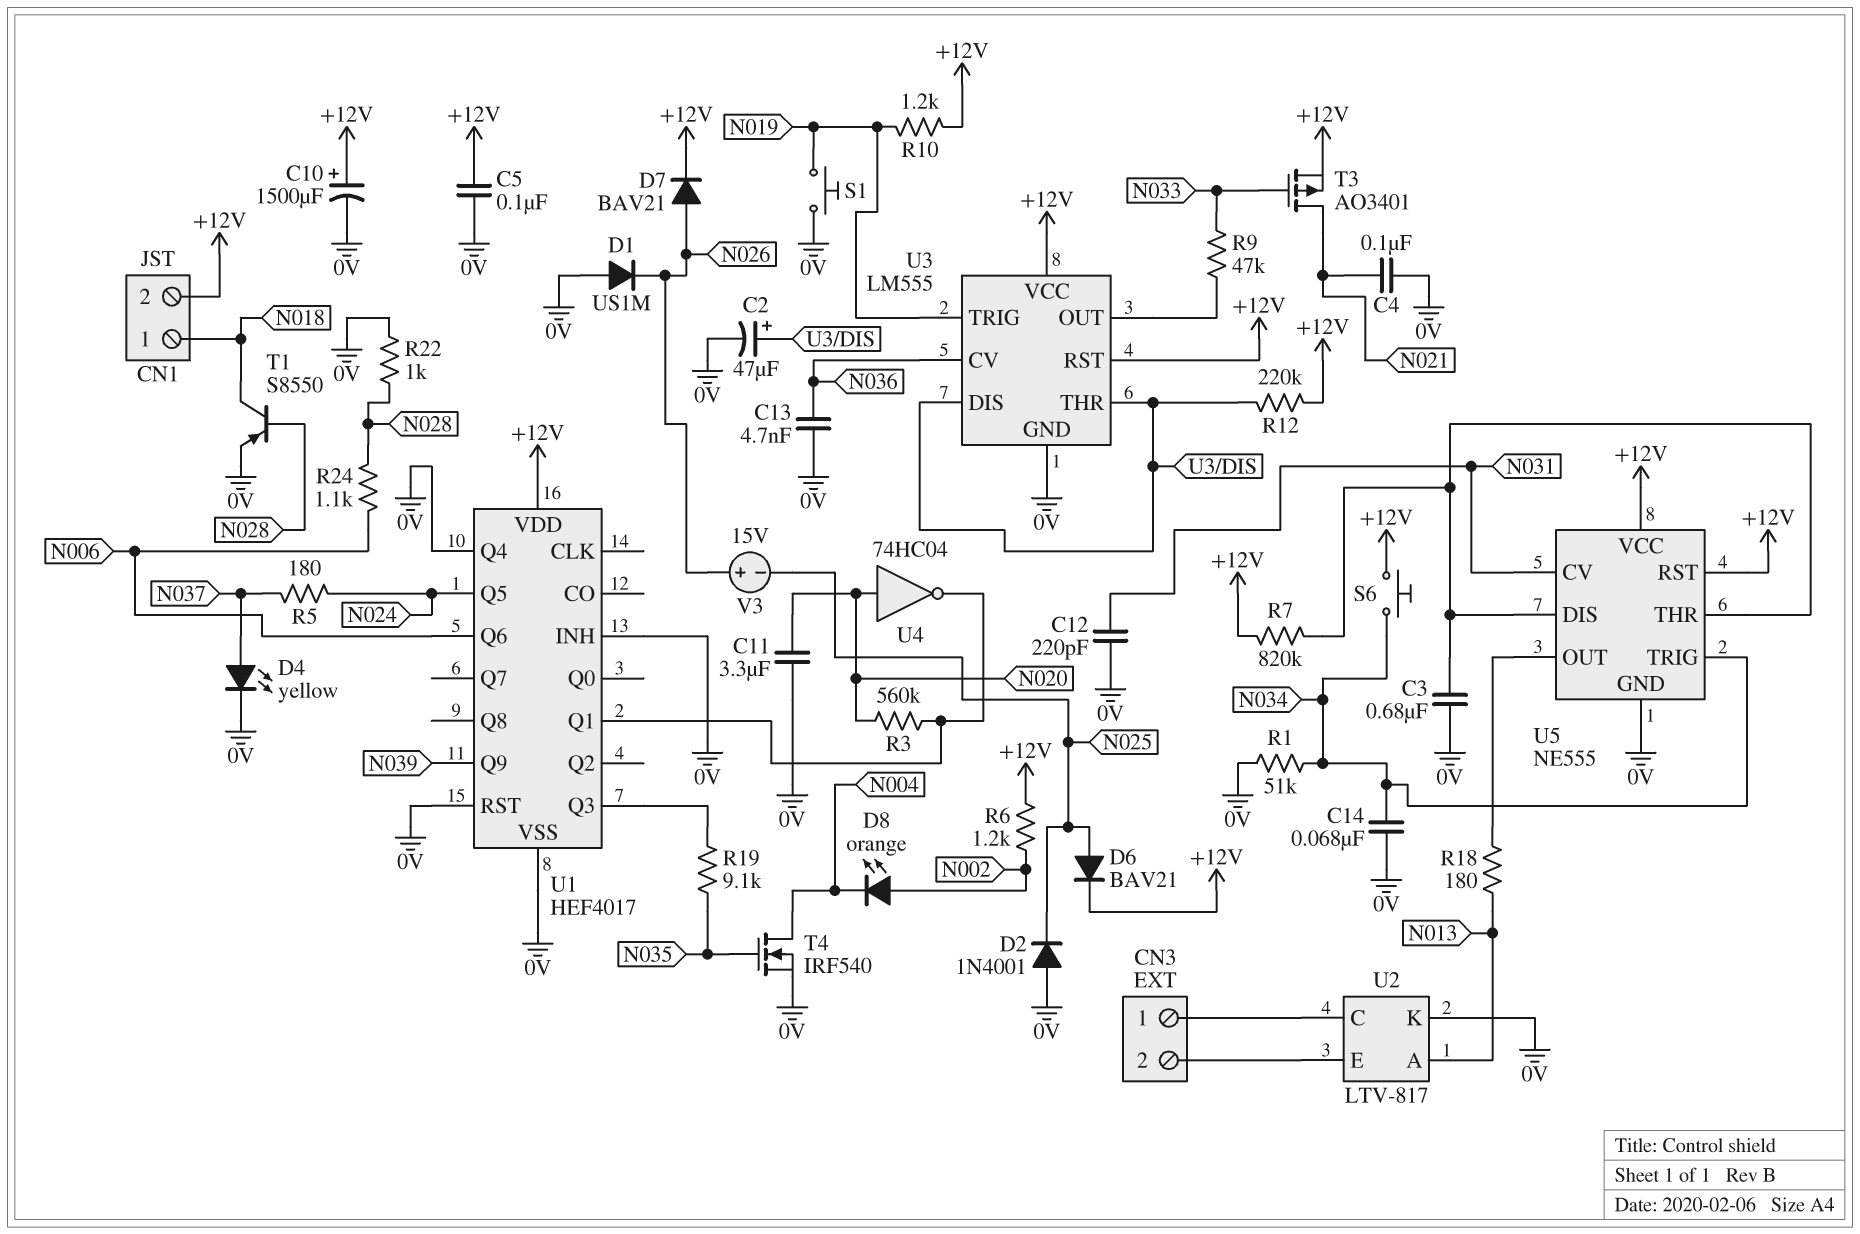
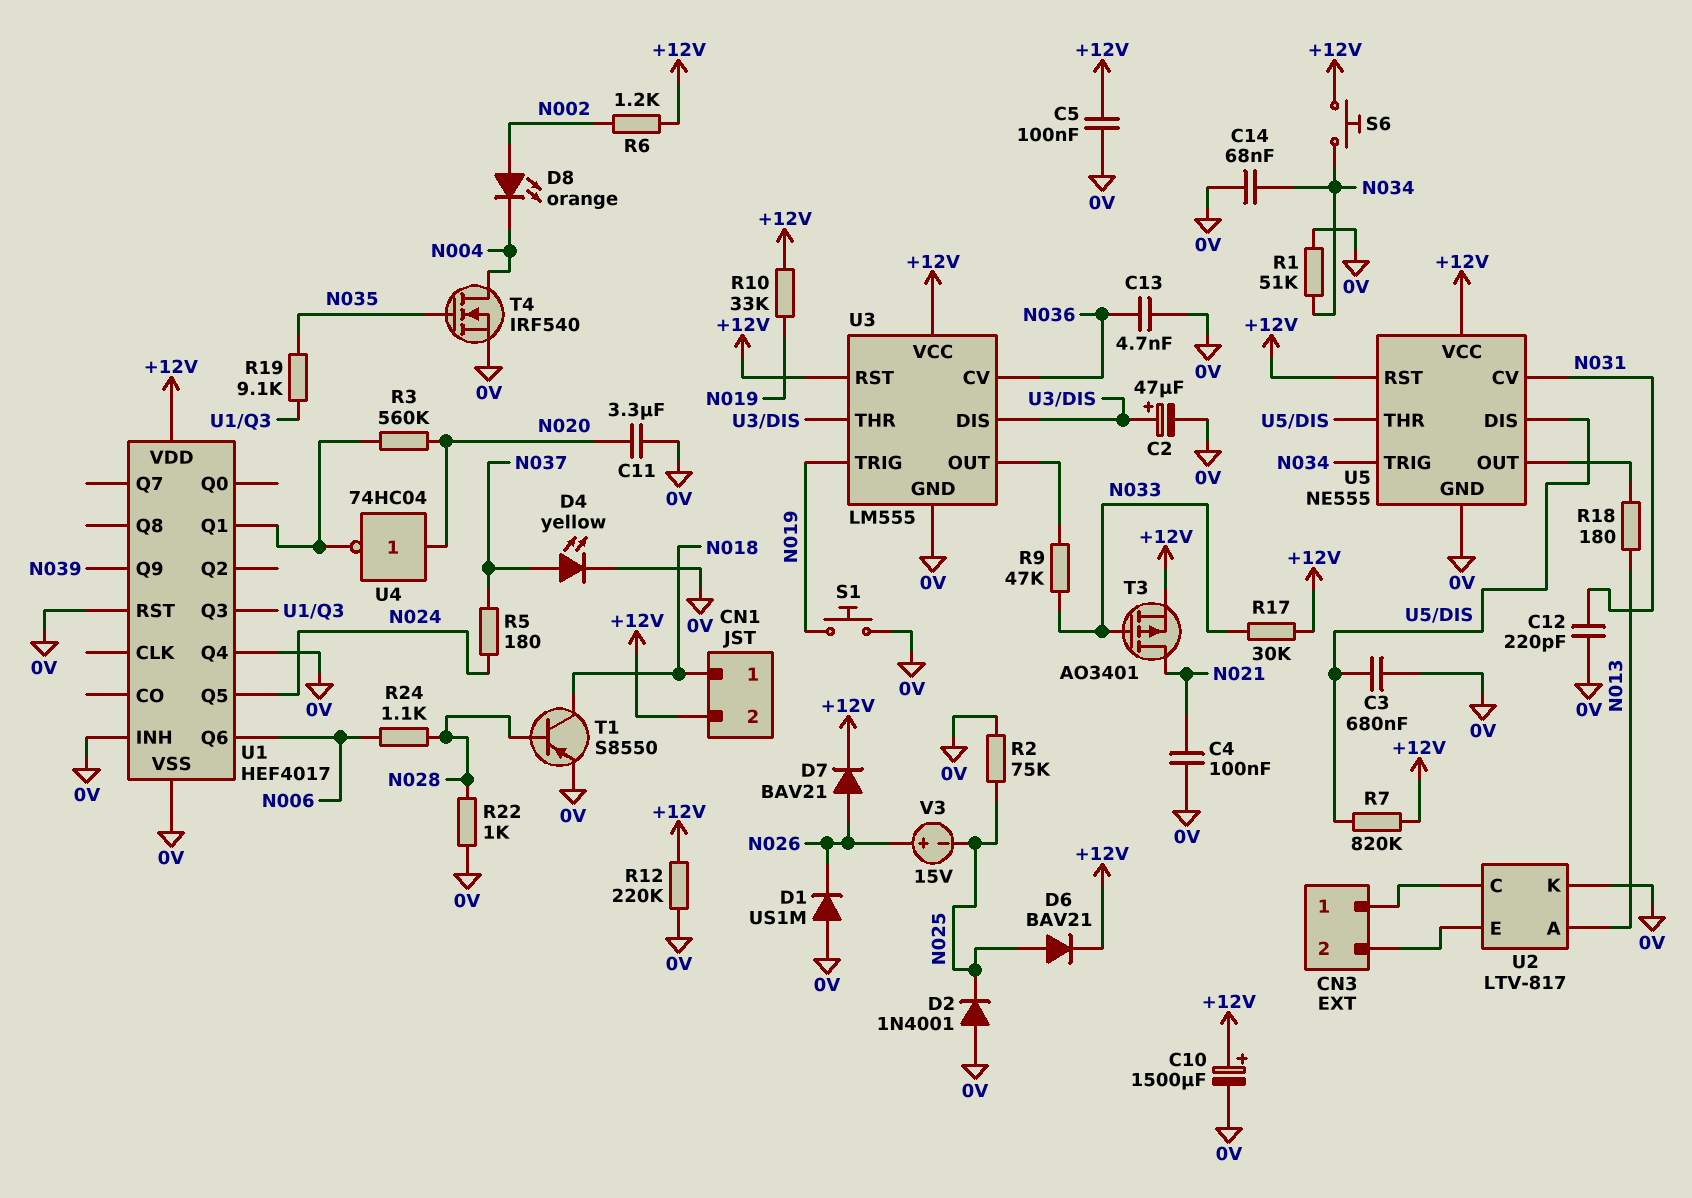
R2: none -> 75k (0V, N025)
R10: 1.2k (+12V, N019) -> 33k (+12V, N019)
R12: 220k (+12V, U3/DIS) -> 220k (+12V, 0V)
R17: none -> 30k (+12V, N033)

